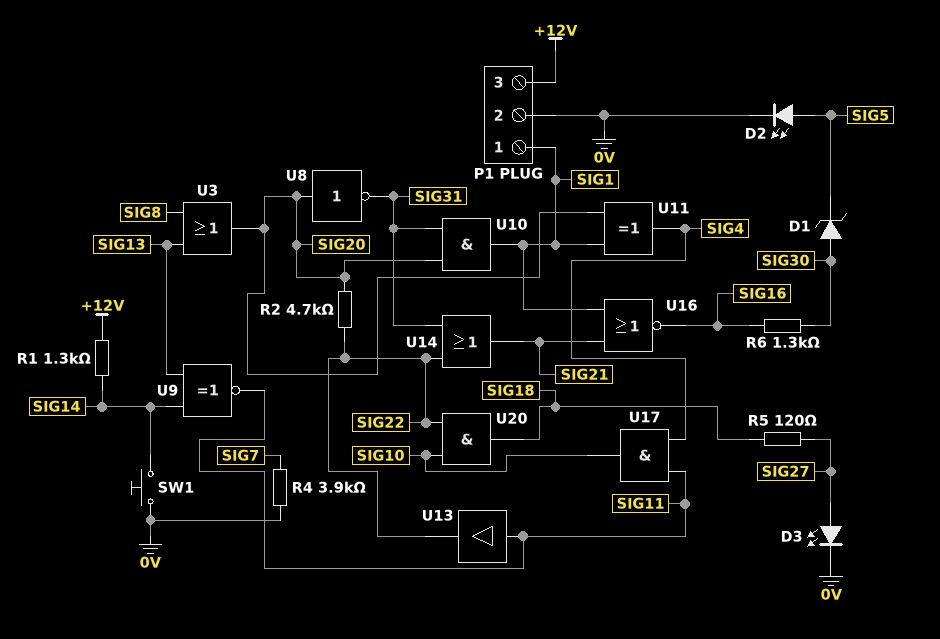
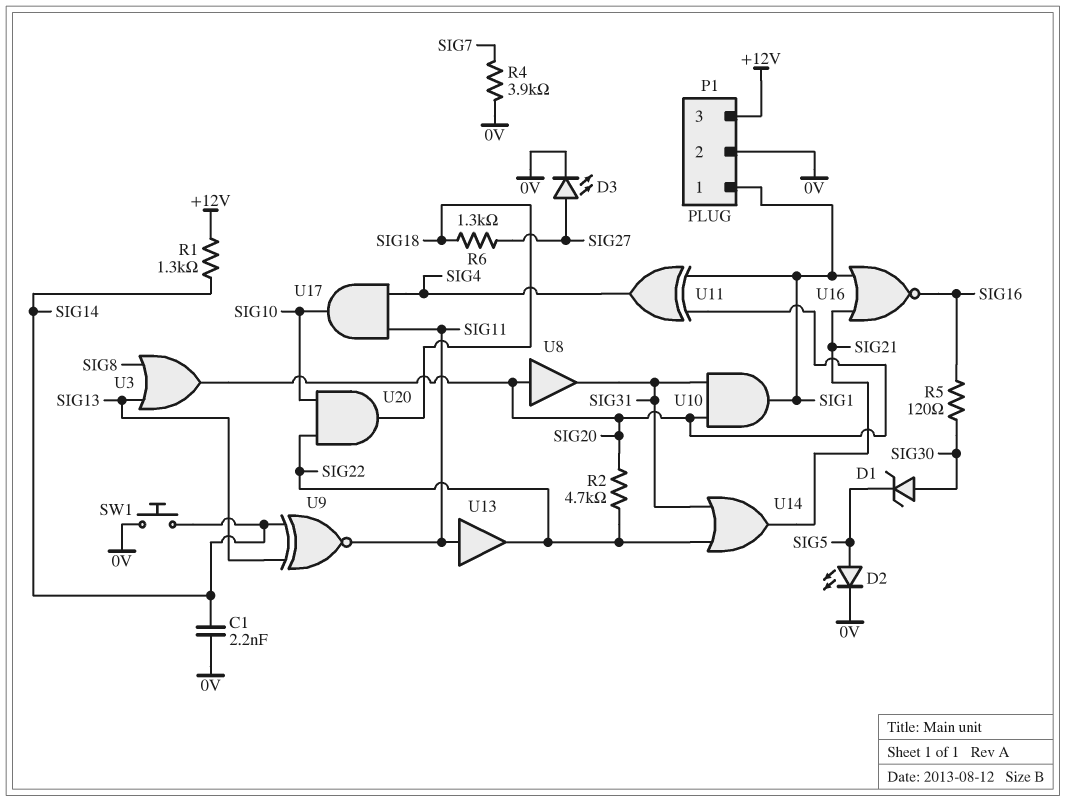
C1: none -> 2.2nF (0V, SIG14)
R5: 120 (SIG18, SIG27) -> 120 (SIG16, SIG30)
R6: 1.3k (SIG16, SIG30) -> 1.3k (SIG18, SIG27)
U8: NOT (in SIG20, out SIG31) -> buffer (in SIG20, out SIG31)

